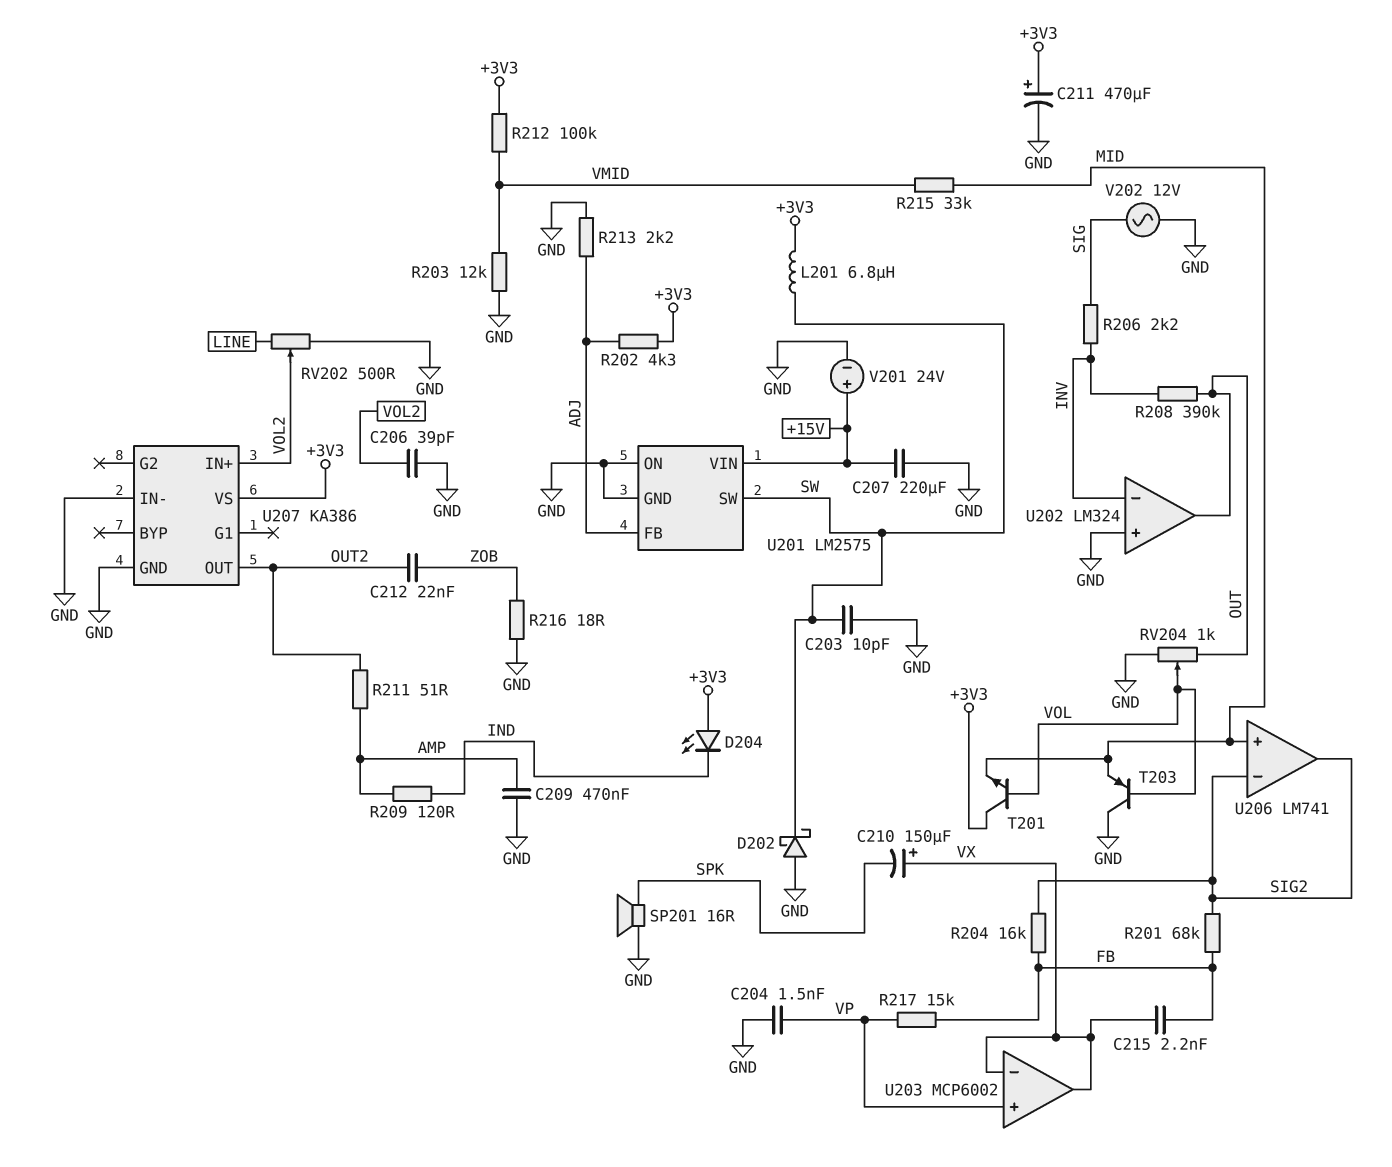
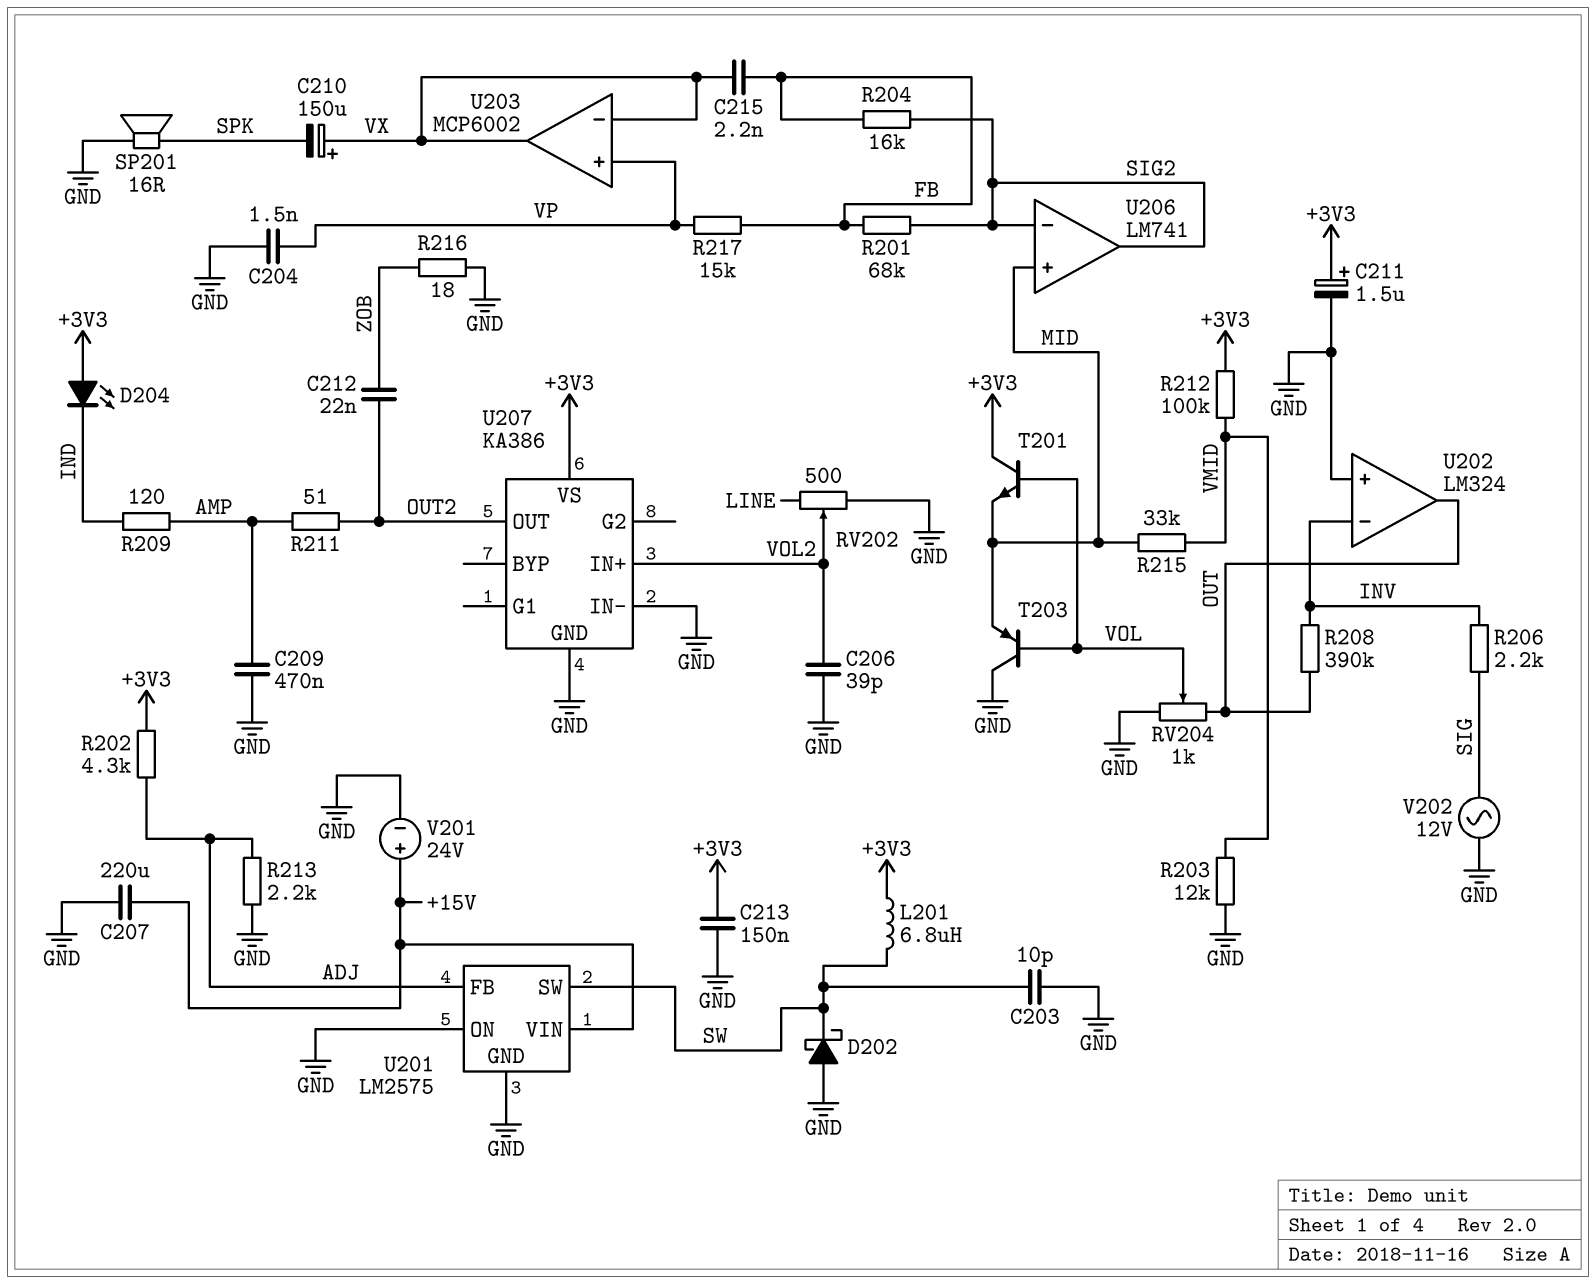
C211: 470uF (plus +3V3, minus GND) -> 1.5uF (plus +3V3, minus GND)
C213: none -> 150nF (+3V3, GND)

